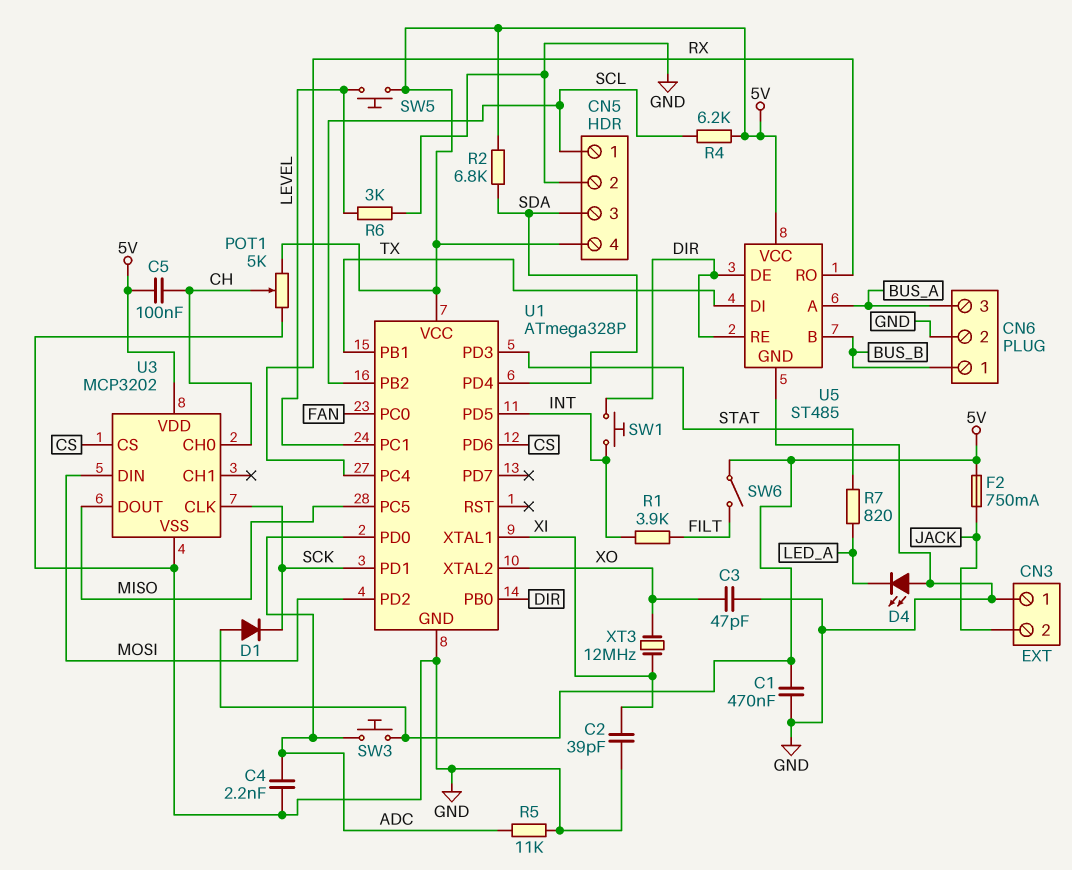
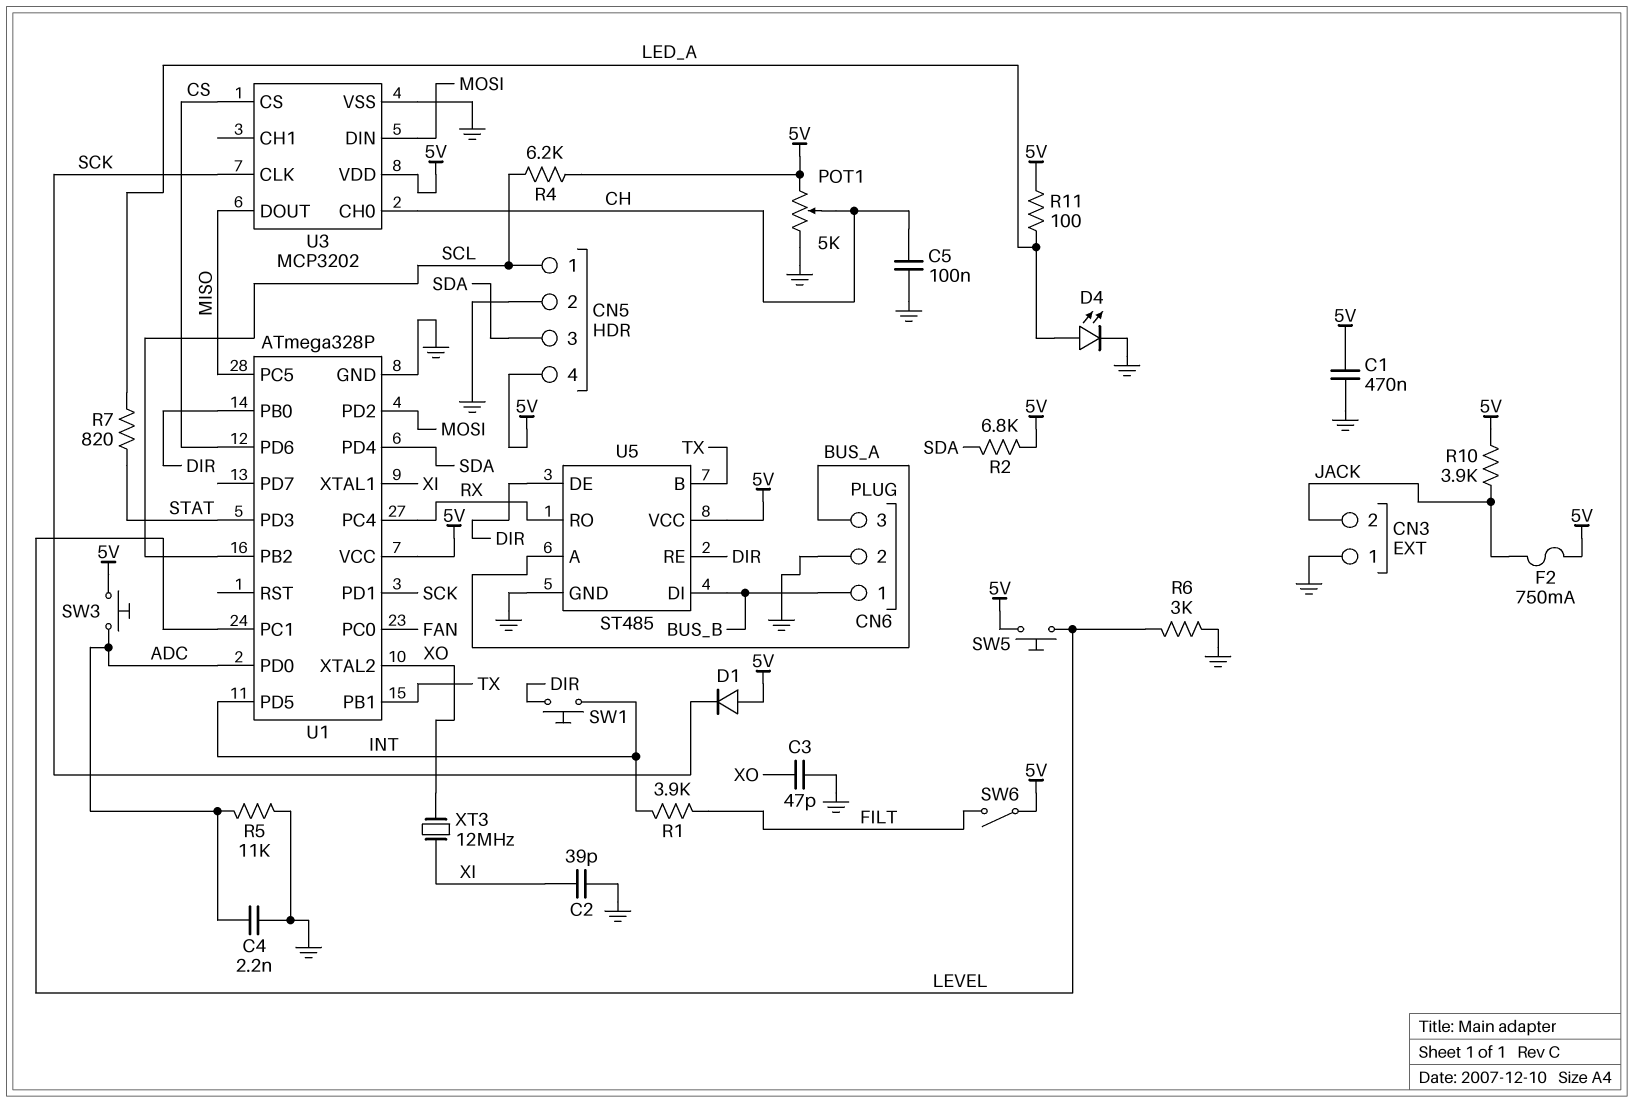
C5: 100nF (5V, CH) -> 100nF (CH, GND)
D4: LED (A GND, K LED_A) -> LED (A LED_A, K GND)
R10: none -> 3.9k (5V, JACK)
R11: none -> 100 (5V, LED_A)
U5 pin B: BUS_B -> TX
U5 pin DI: TX -> BUS_B

